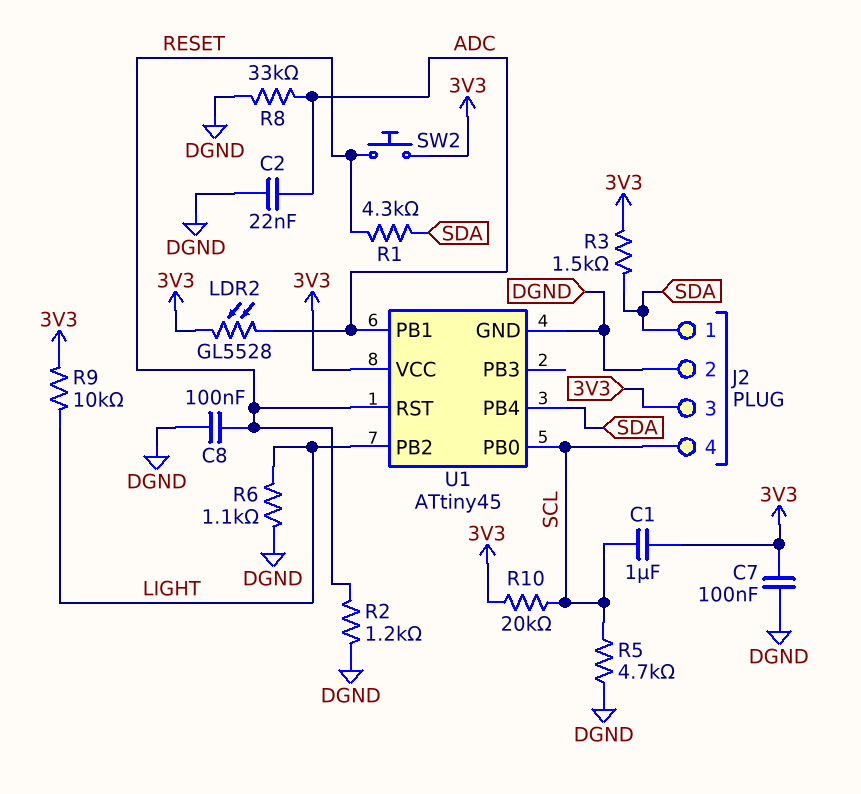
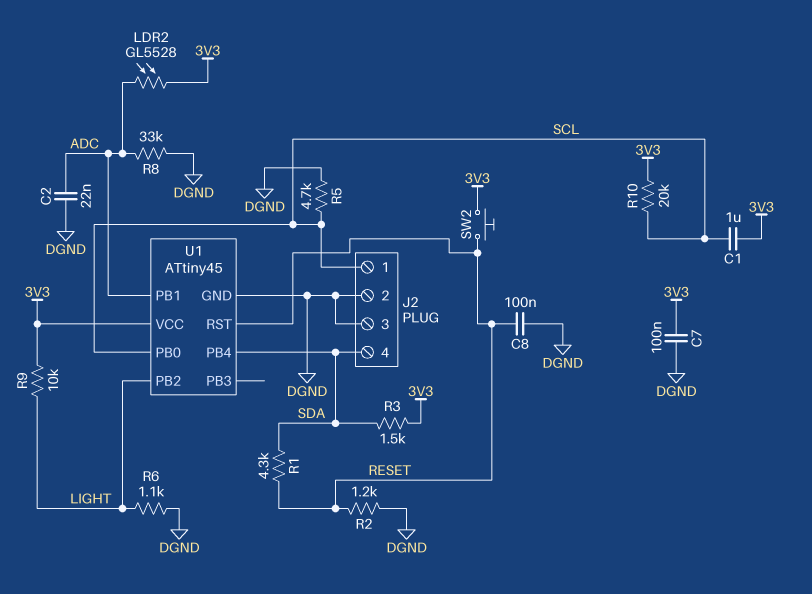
J2 pin 1: SDA -> SCL
J2 pin 3: 3V3 -> DGND
J2 pin 4: SCL -> SDA

